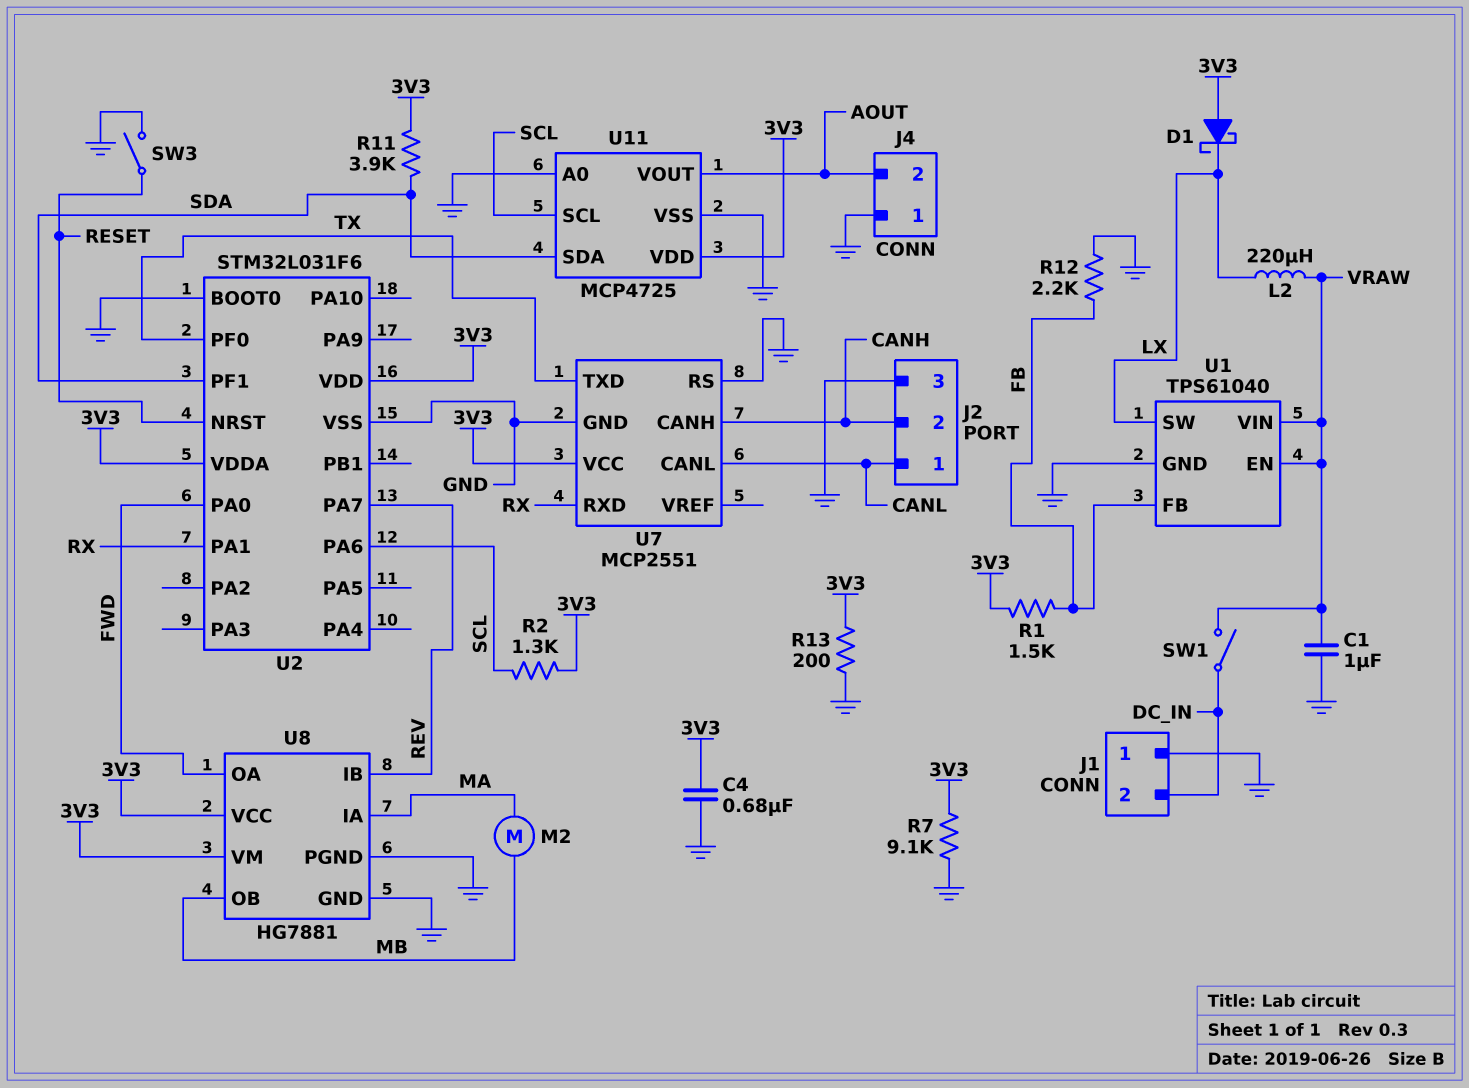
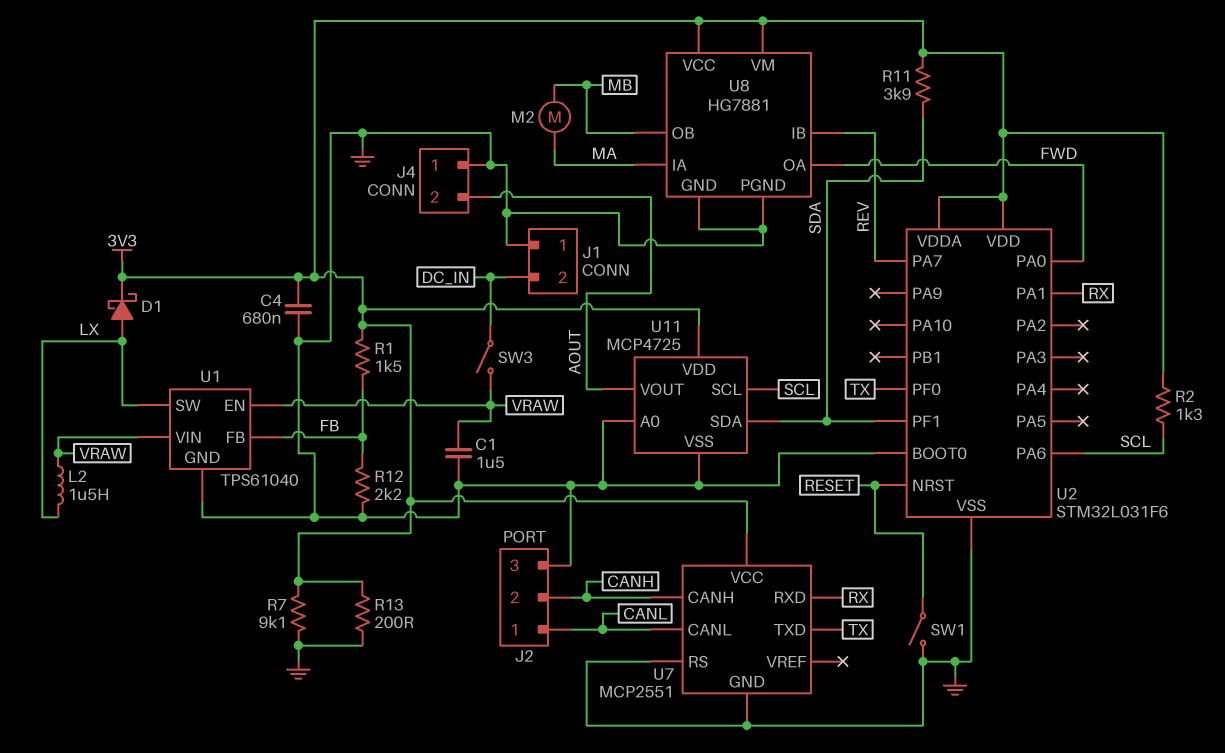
C1: 1uF (GND, VRAW) -> 1.5uF (GND, VRAW)
D1: schottky (A 3V3, K LX) -> schottky (A LX, K 3V3)
L2: 220uH (LX, VRAW) -> 1.5uH (LX, VRAW)
SW1: switch (DC_IN, VRAW) -> switch (GND, RESET)
SW3: switch (GND, RESET) -> switch (DC_IN, VRAW)

